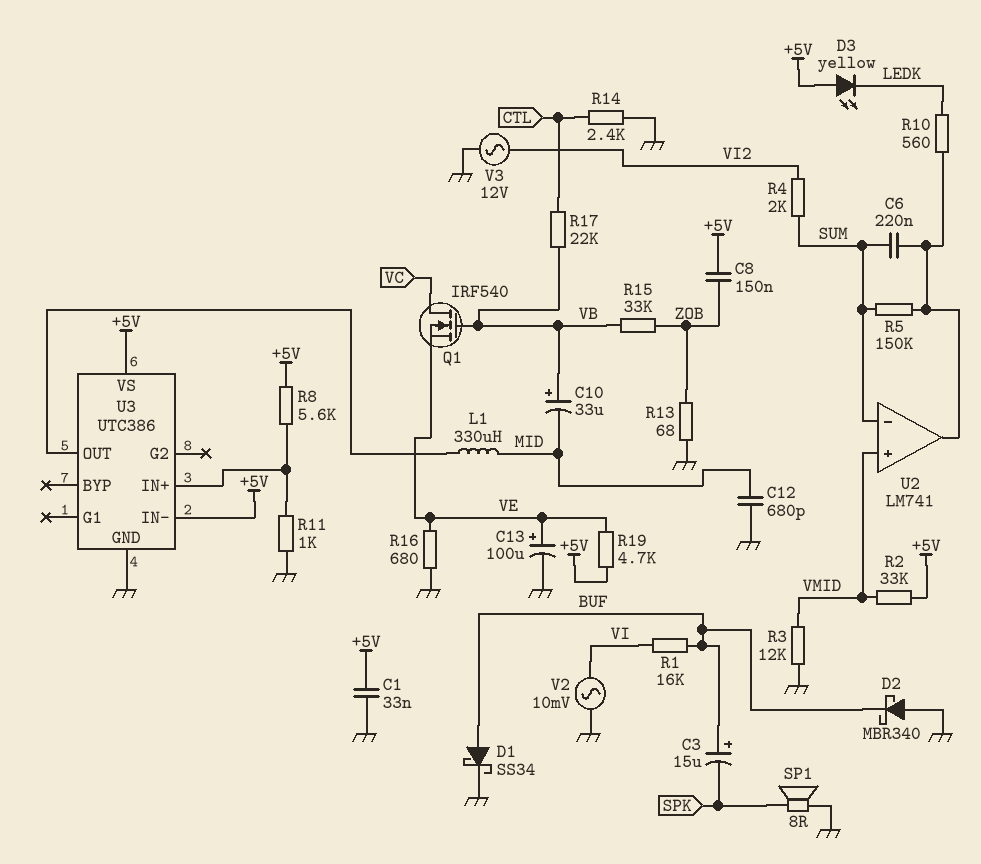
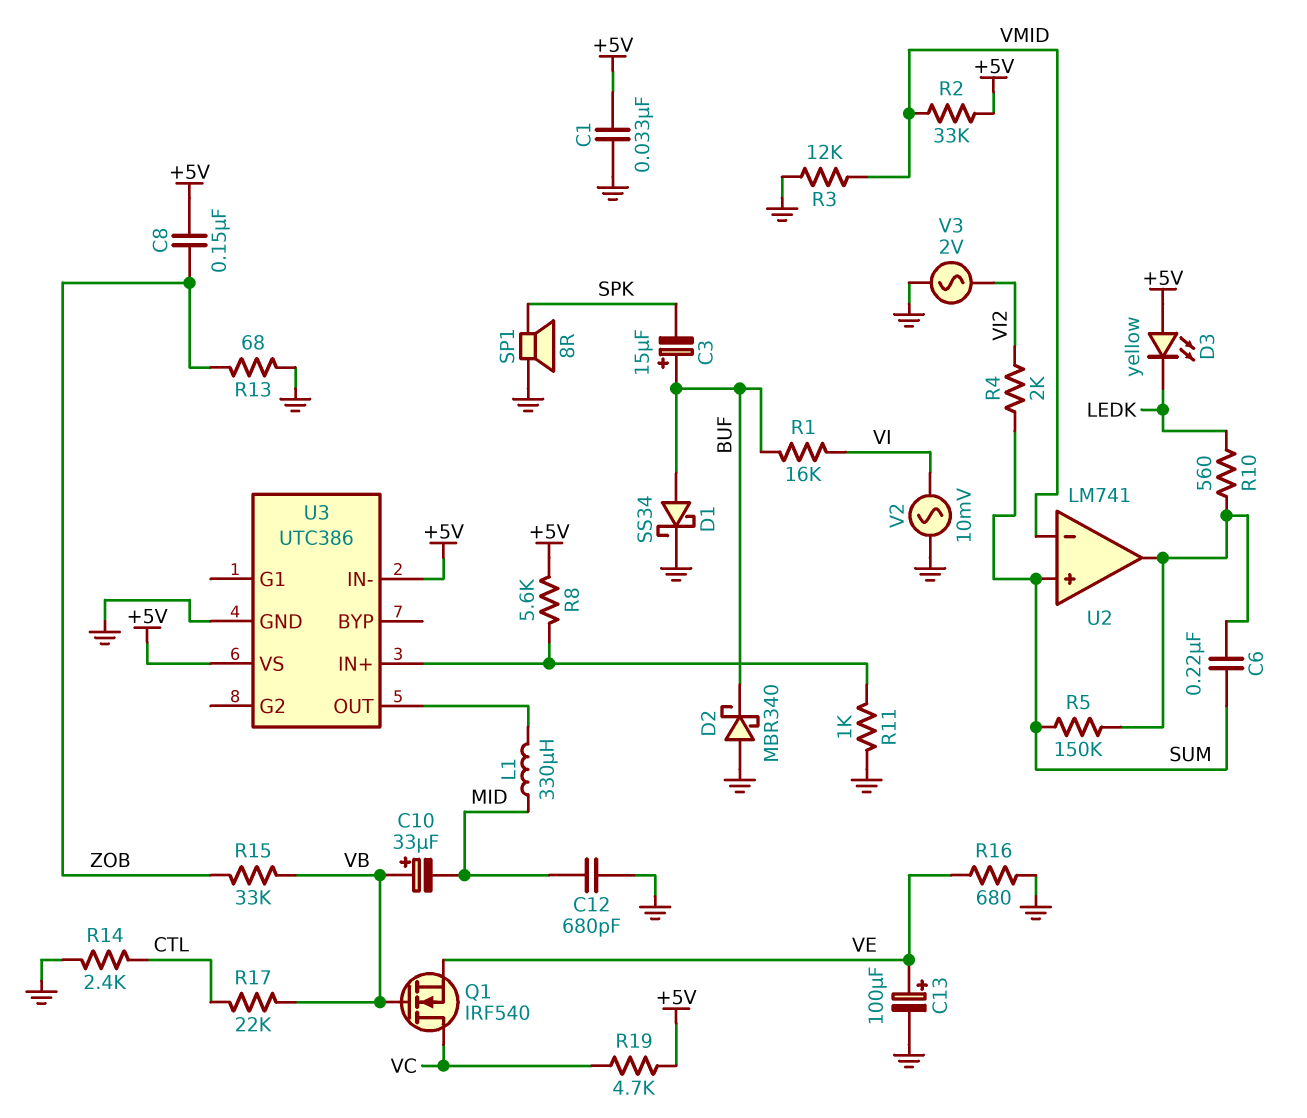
R19: 4.7k (+5V, VE) -> 4.7k (+5V, VC)
U2 pin in+: VMID -> SUM
U2 pin in-: SUM -> VMID
V3: AC 12V (GND, VI2) -> AC 2V (GND, VI2)

